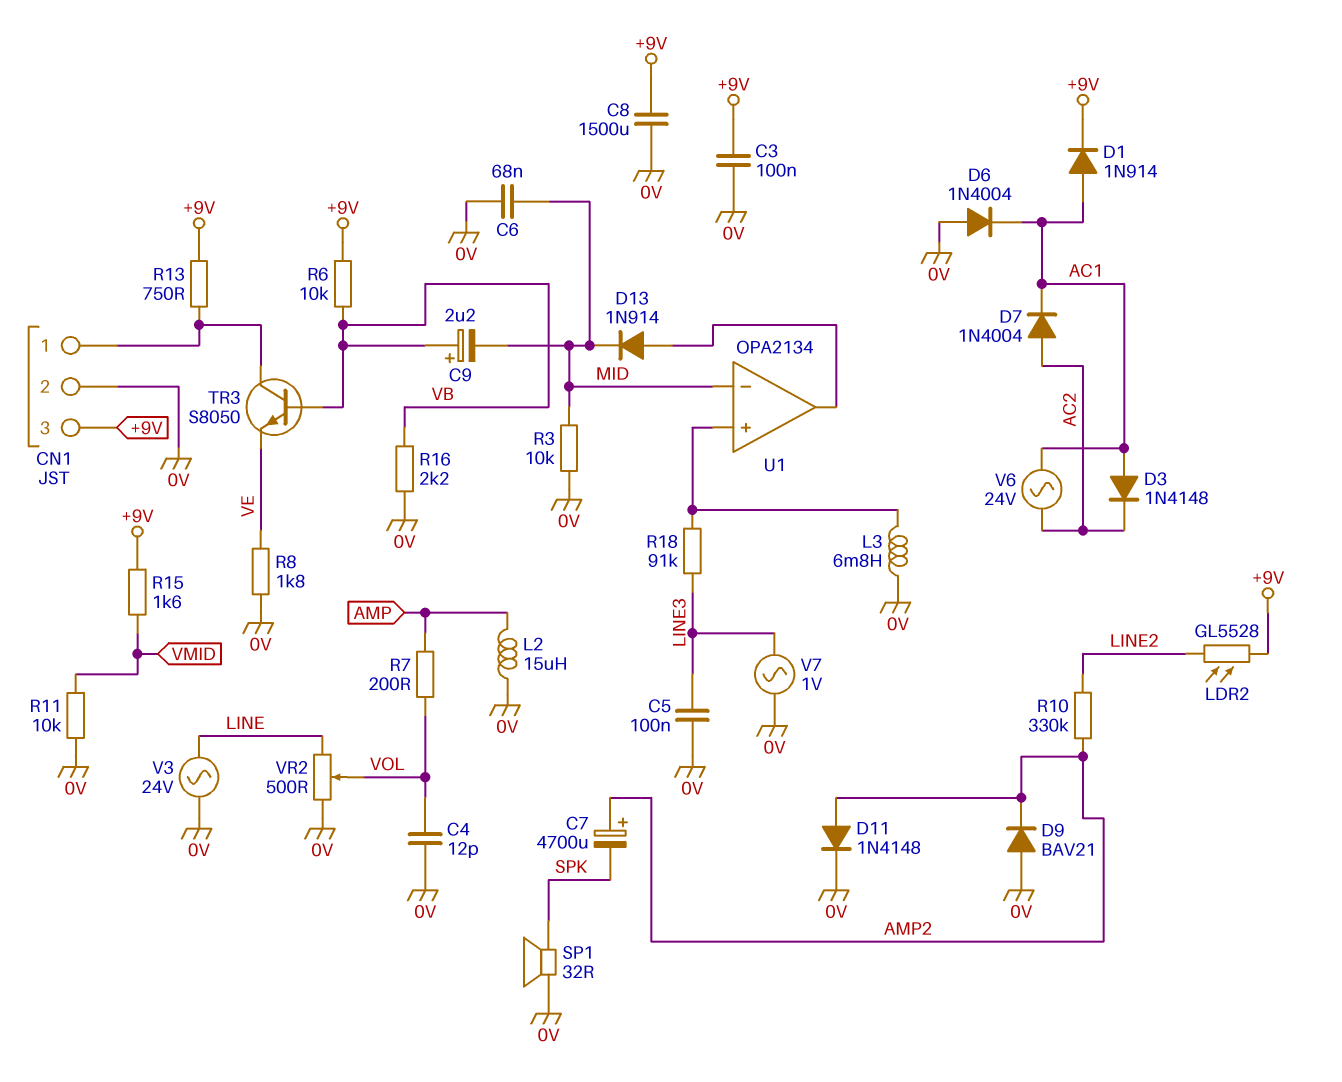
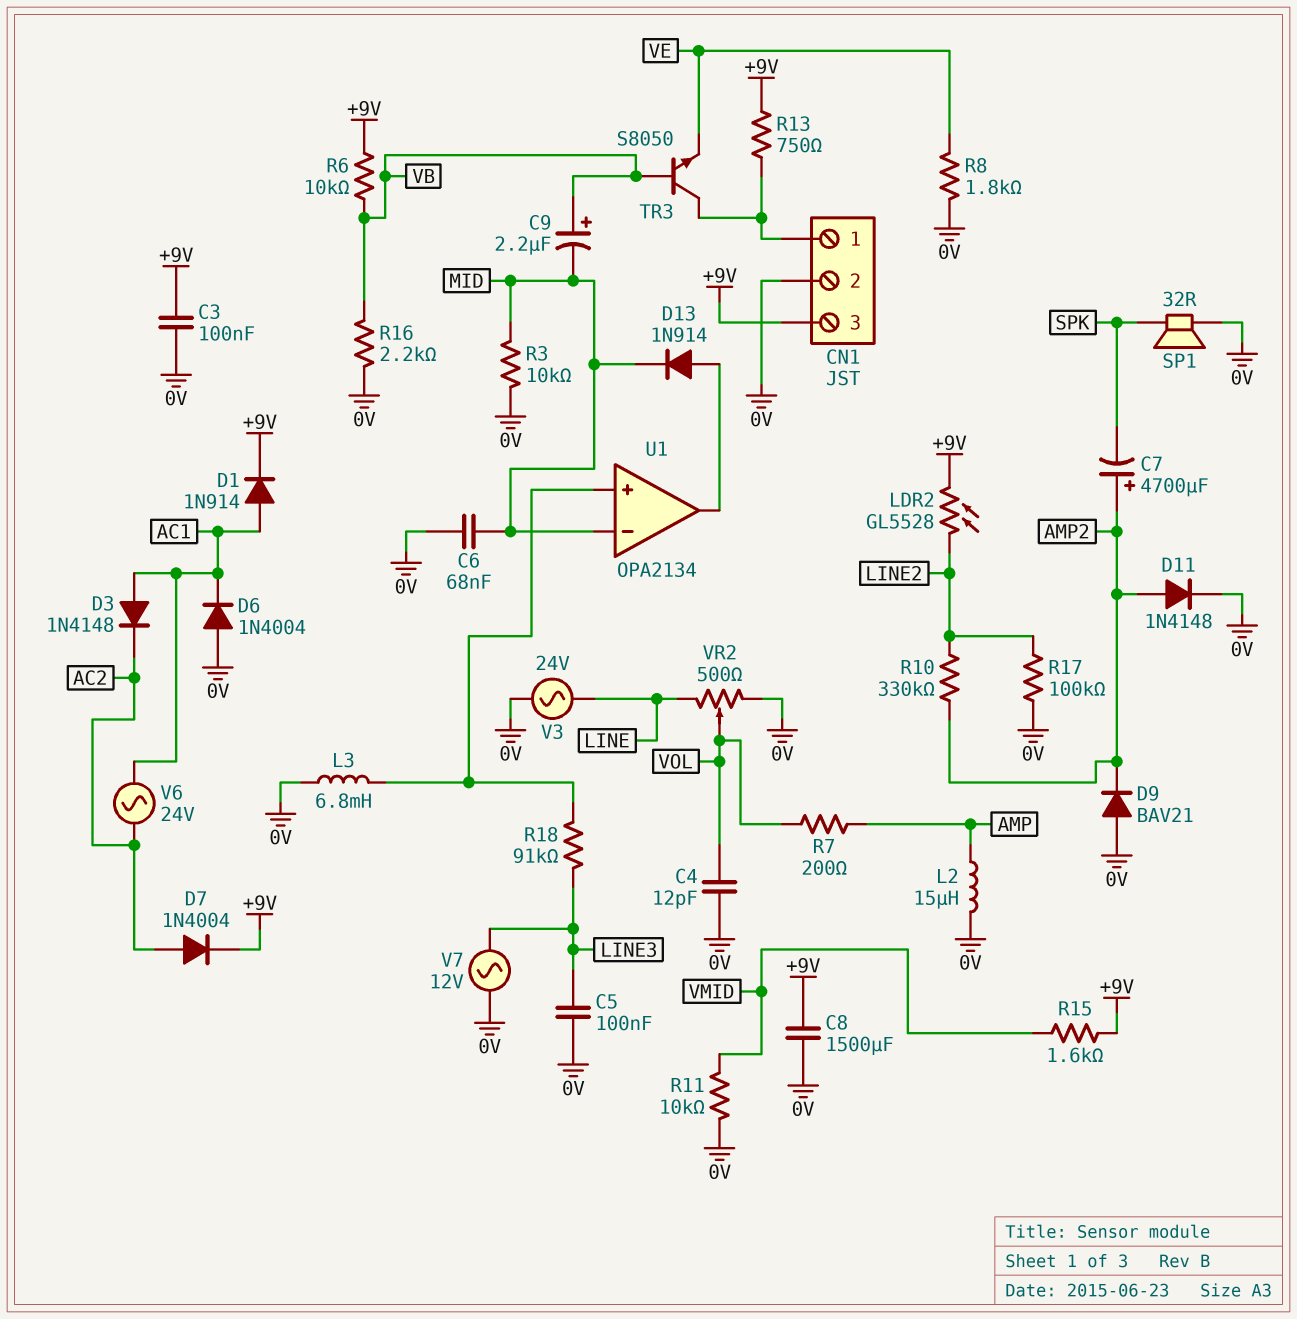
D7: diode 1N4004 (A AC2, K AC1) -> diode 1N4004 (A AC2, K +9V)
R17: none -> 100k (0V, LINE2)
V7: AC 1V (0V, LINE3) -> AC 12V (0V, LINE3)

